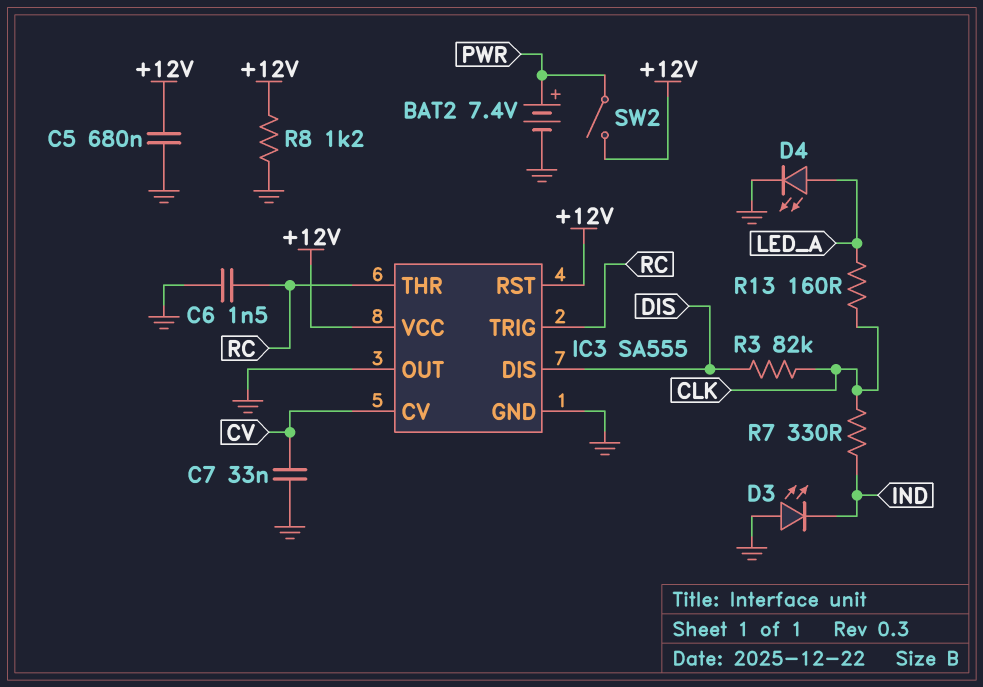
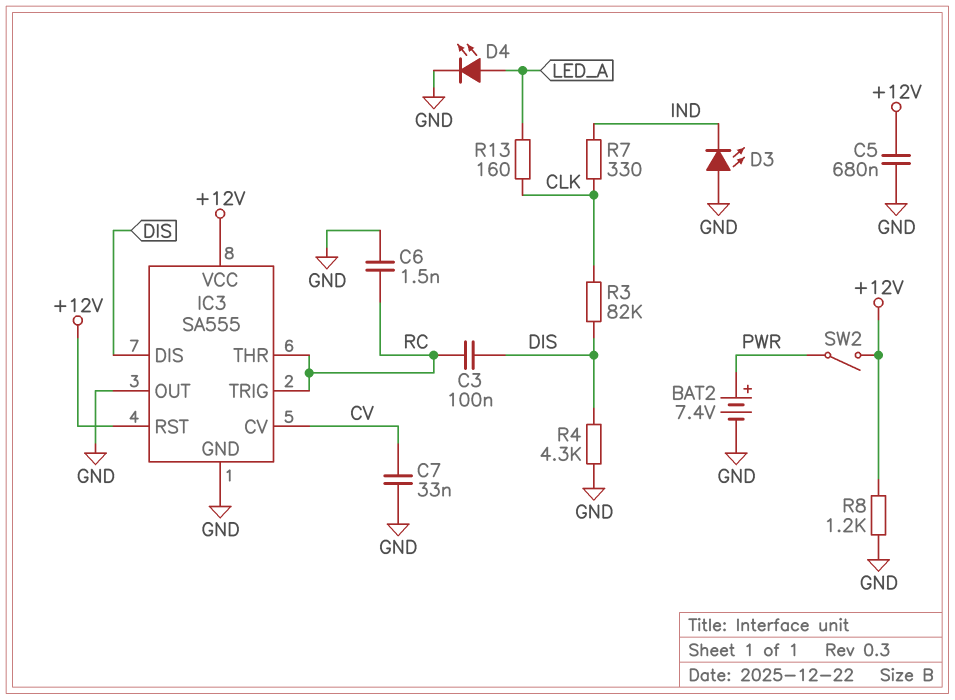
C3: none -> 100nF (DIS, RC)
R4: none -> 4.3k (DIS, GND)

